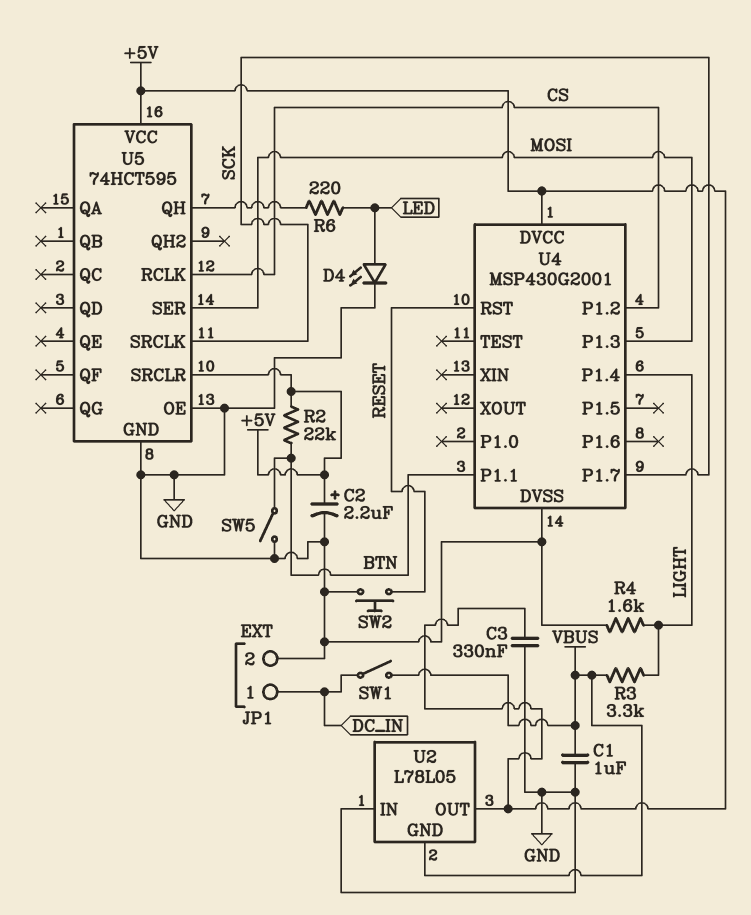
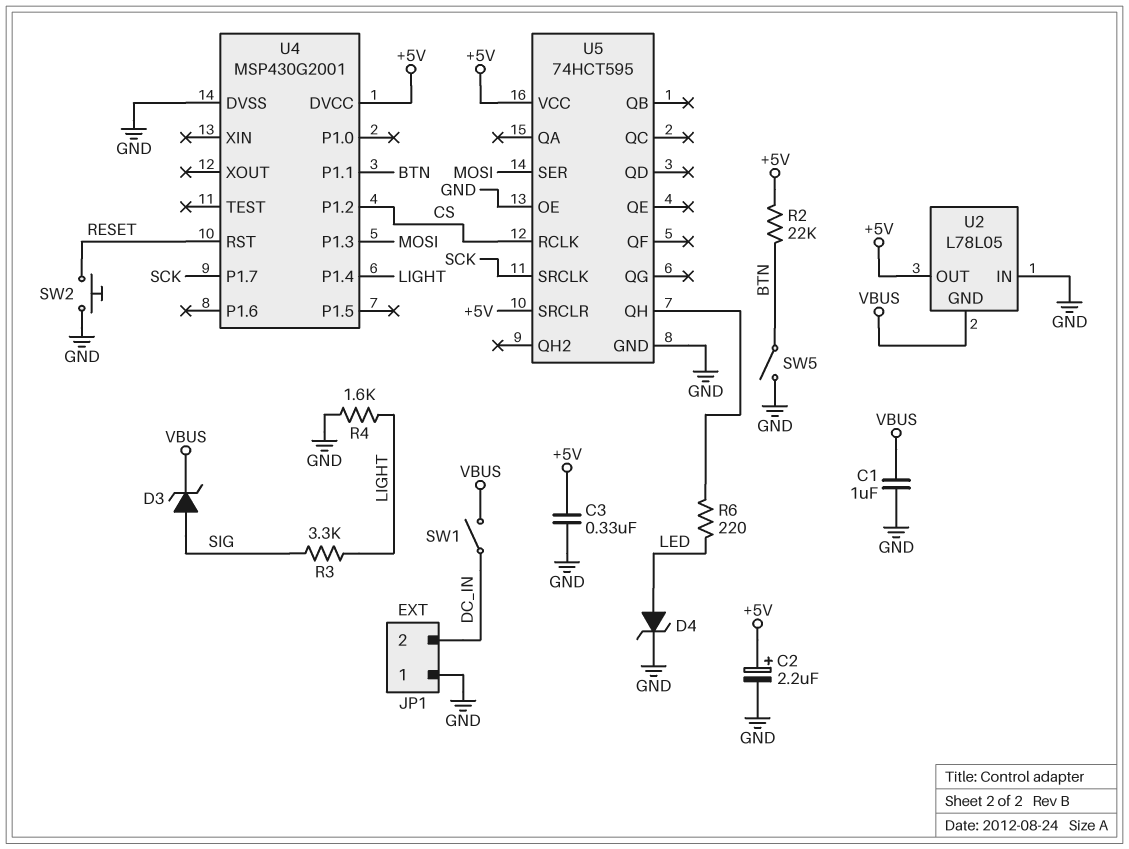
D3: none -> zener (A SIG, K VBUS)
D4: LED (A LED, K GND) -> zener (A LED, K GND)
JP1 pin 1: DC_IN -> GND
JP1 pin 2: GND -> DC_IN
R3: 3.3k (LIGHT, VBUS) -> 3.3k (LIGHT, SIG)

